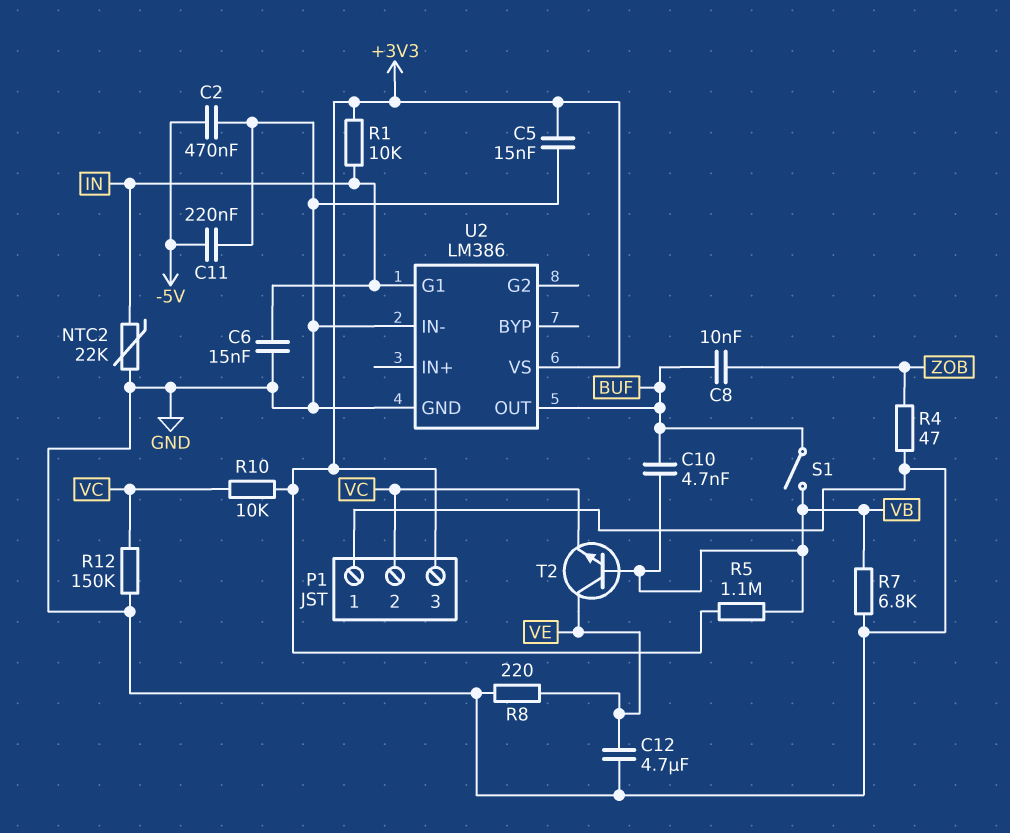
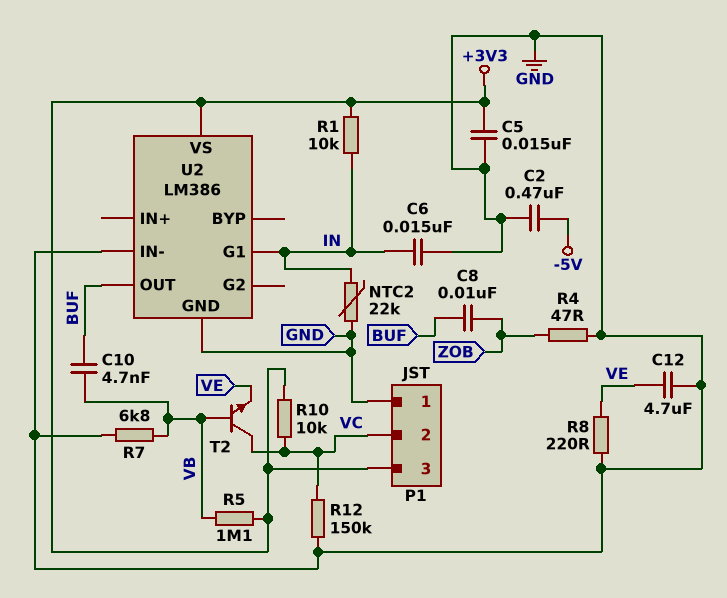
C11: 220nF (-5V, GND) -> none
S1: switch (BUF, VB) -> none
T2: NPN (B VB, C VE, E VC) -> NPN (B VB, C VC, E VE)

